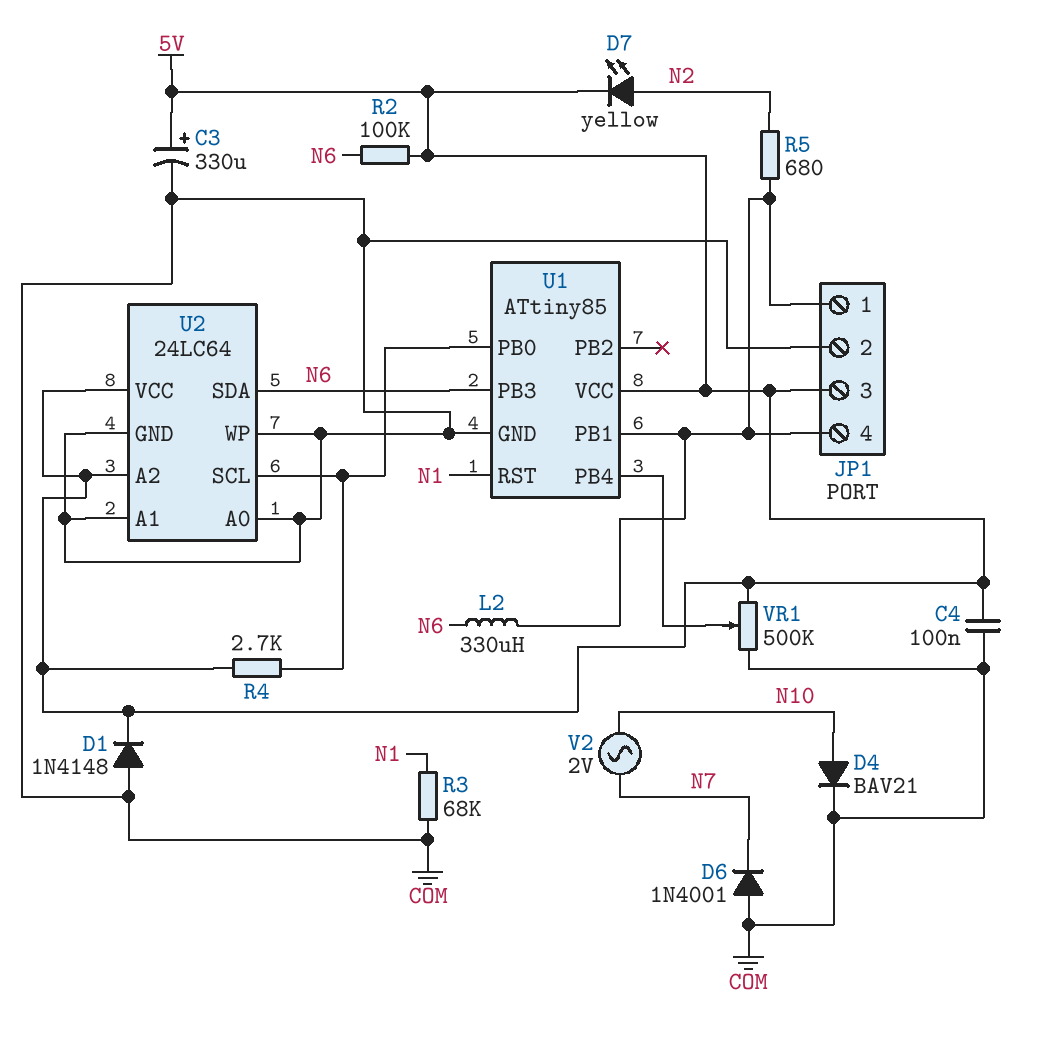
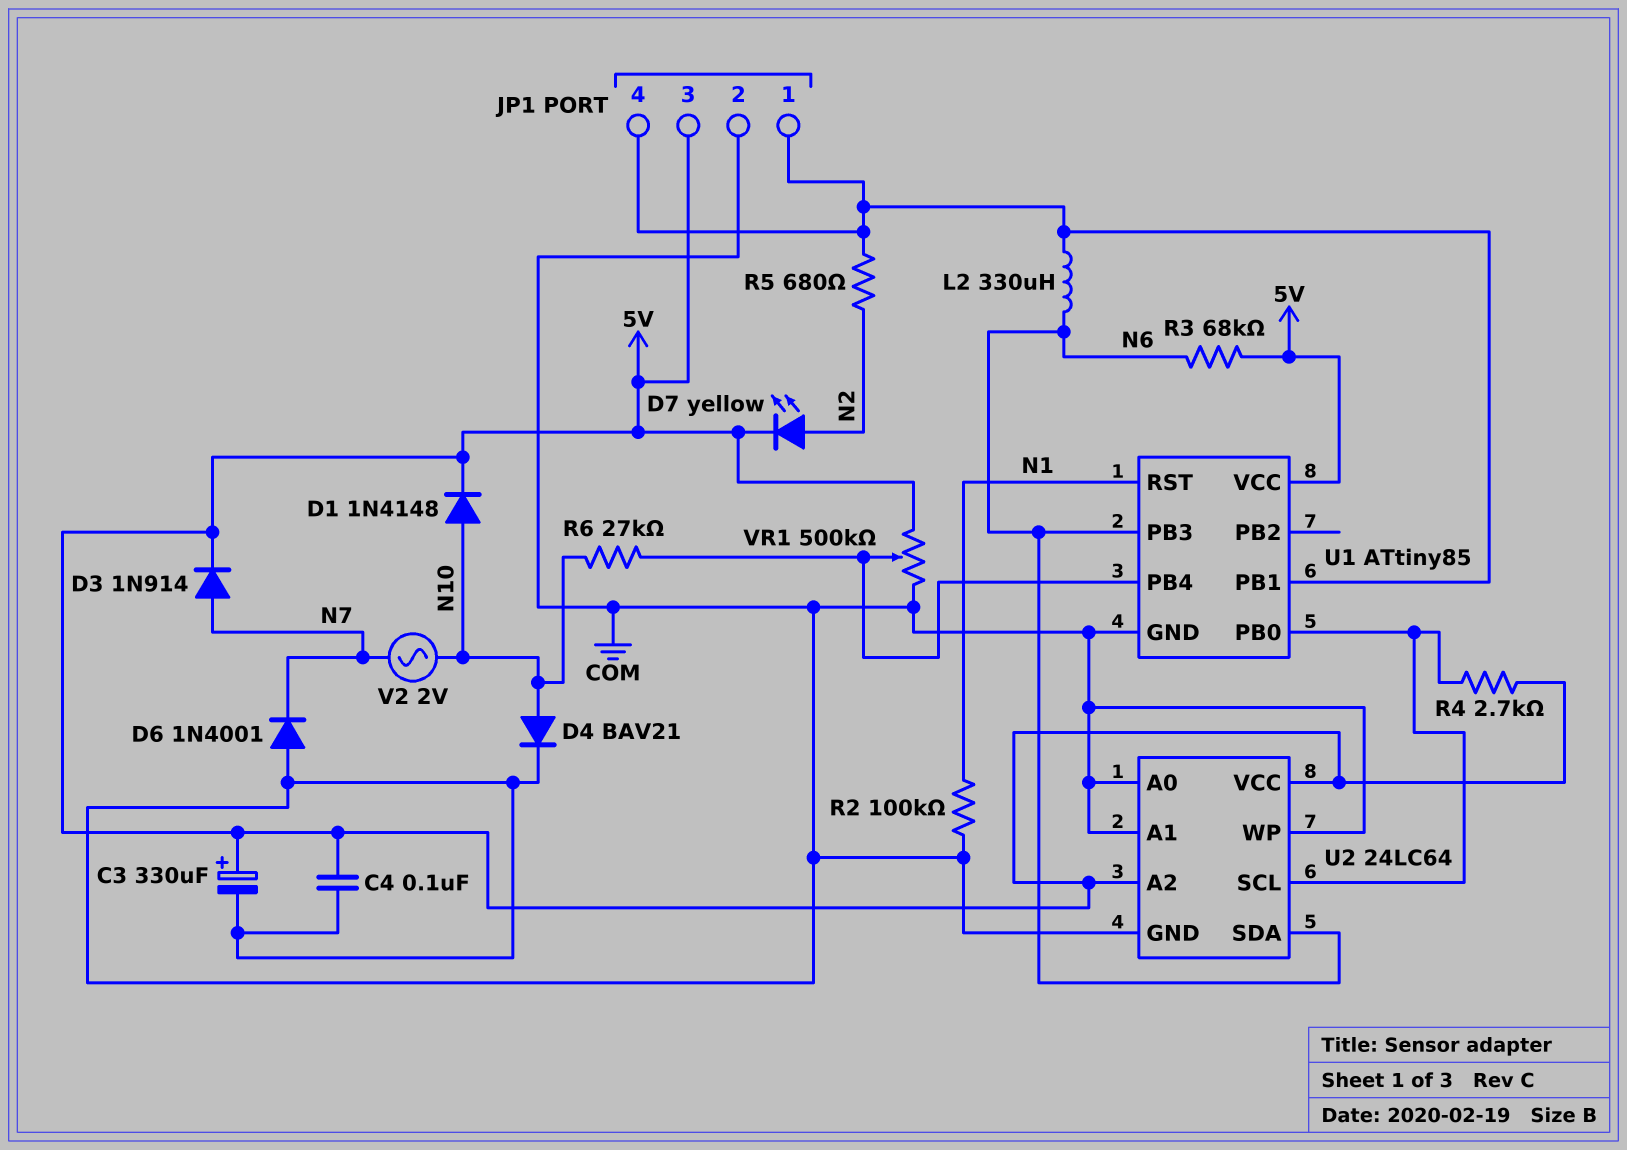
D1: diode 1N4148 (A COM, K 5V) -> diode 1N4148 (A N10, K 5V)
D3: none -> diode 1N914 (A N7, K 5V)
R2: 100k (5V, N6) -> 100k (COM, N1)
R3: 68k (COM, N1) -> 68k (5V, N6)
R6: none -> 27k (N10, U1/PB4)

